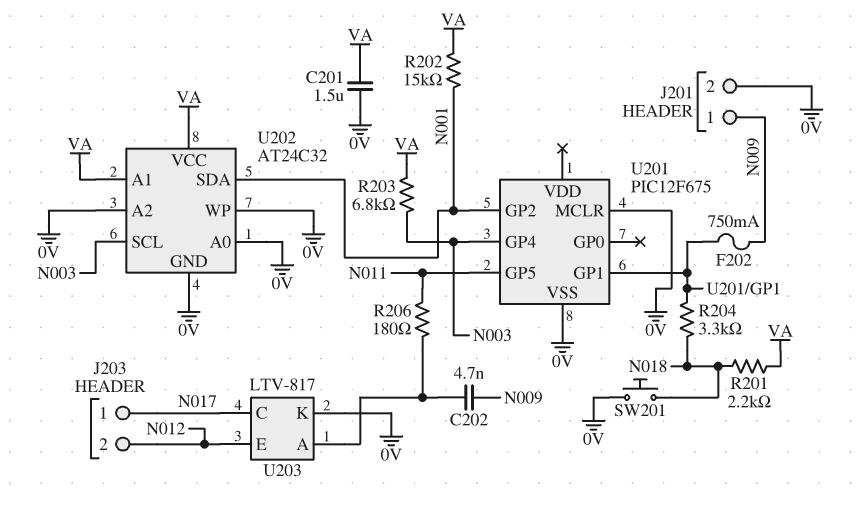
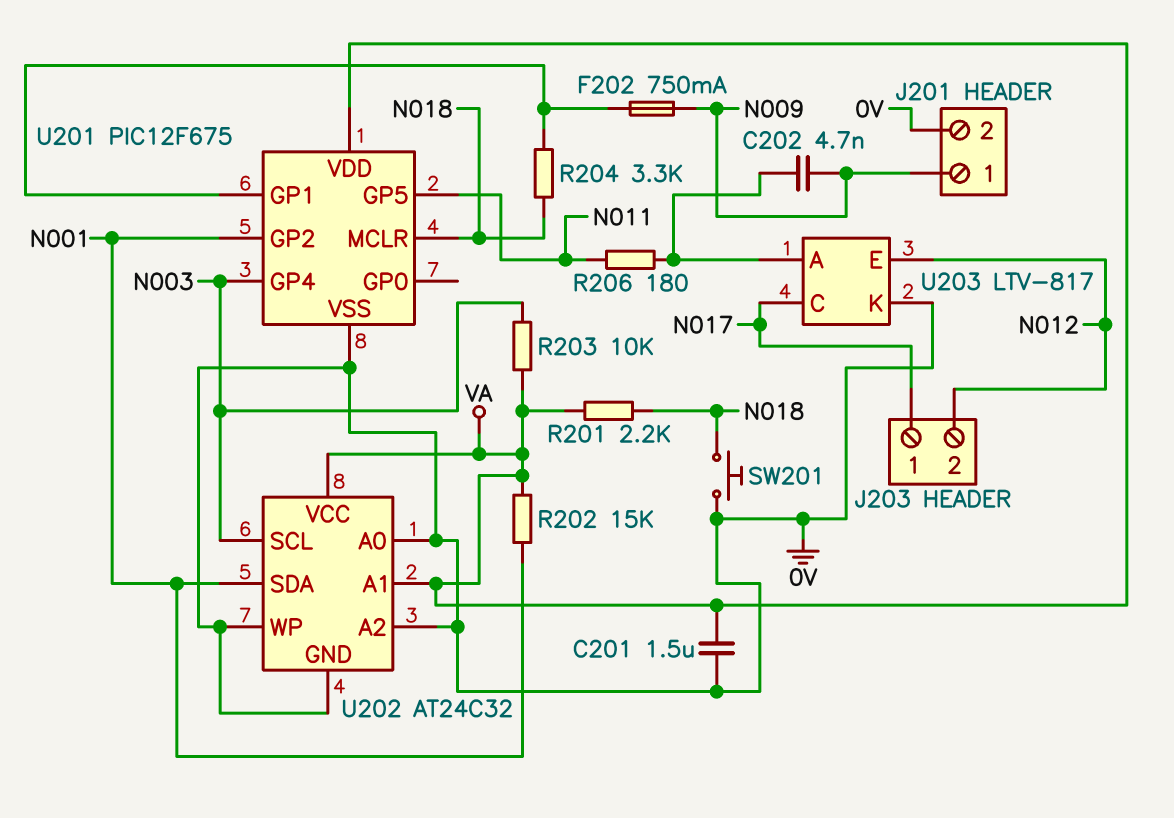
R203: 6.8k (N003, VA) -> 10k (N003, VA)
U201 pin MCLR: 0V -> N018
U201 pin VDD: none -> VA

